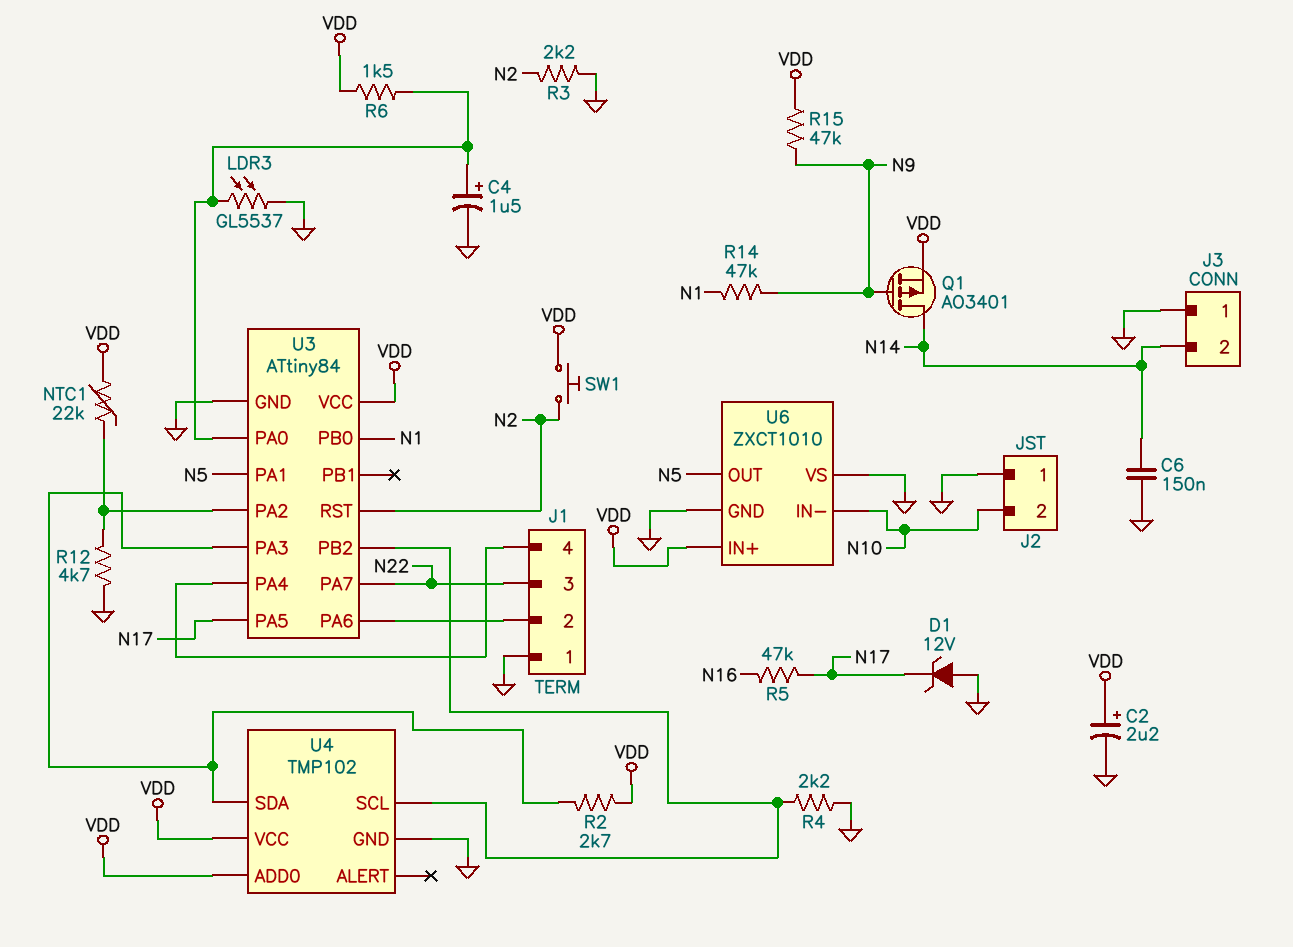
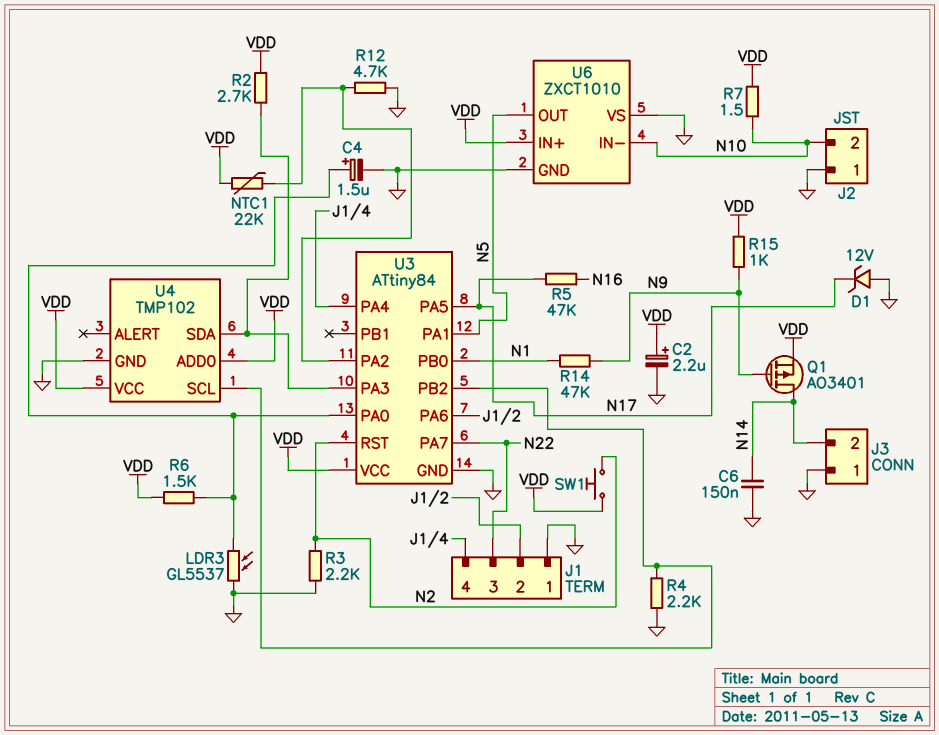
R7: none -> 1.5 (N10, VDD)
R15: 47k (N9, VDD) -> 1k (N9, VDD)

